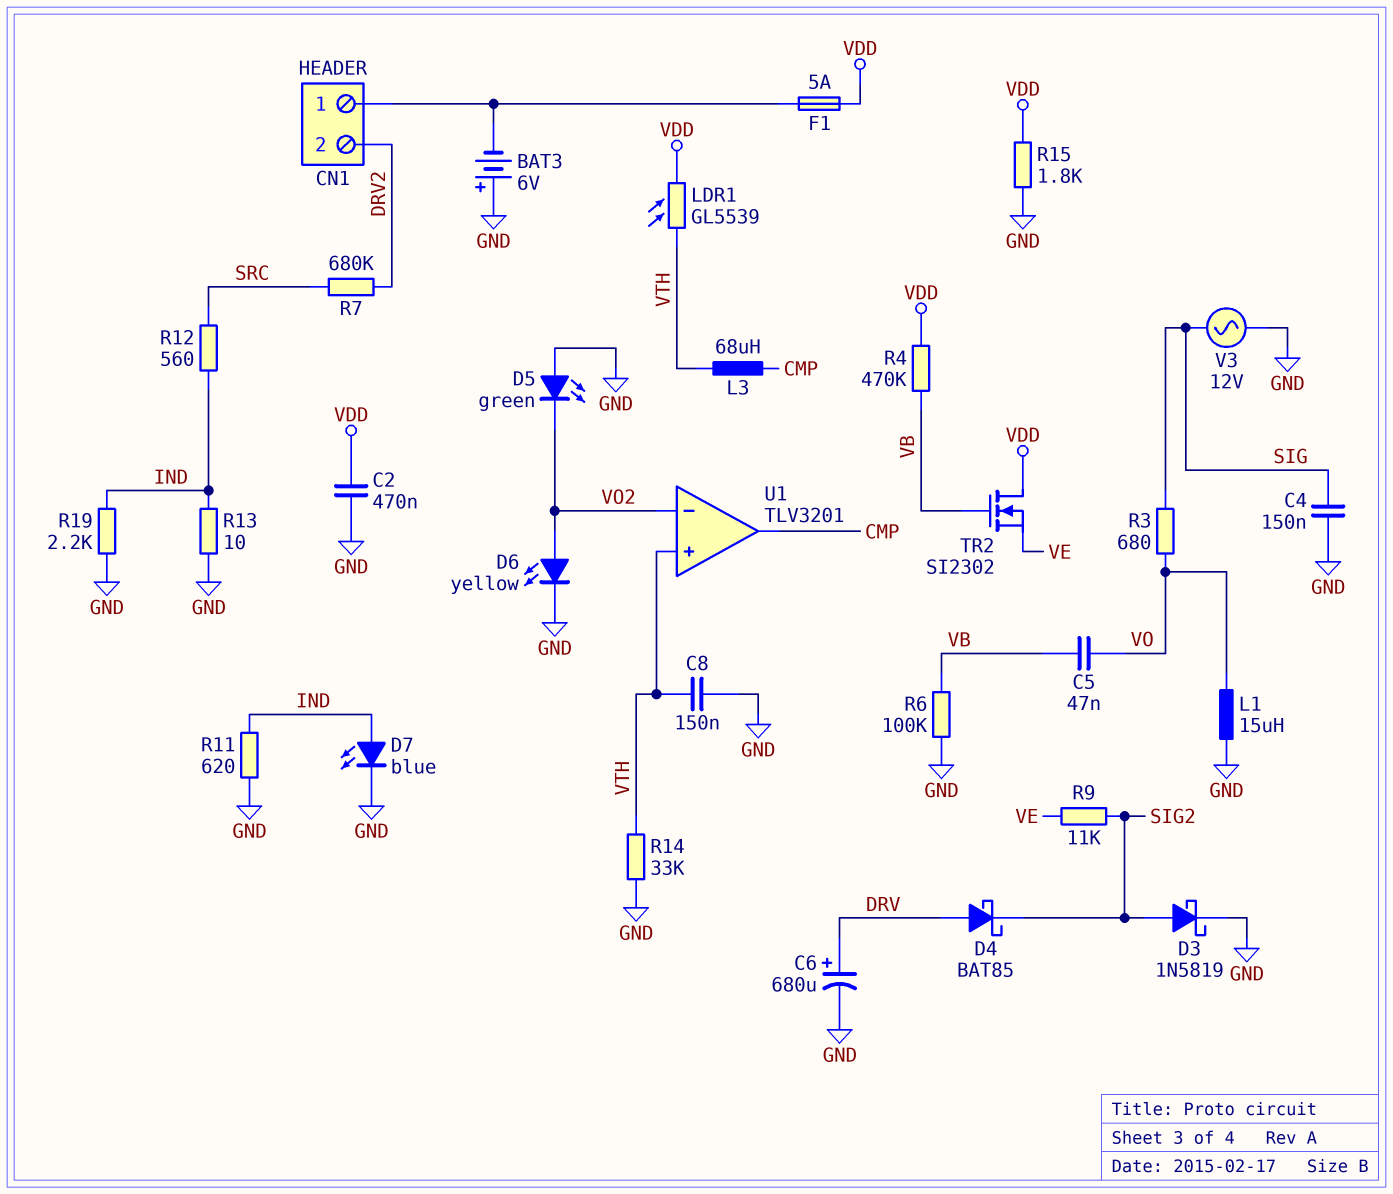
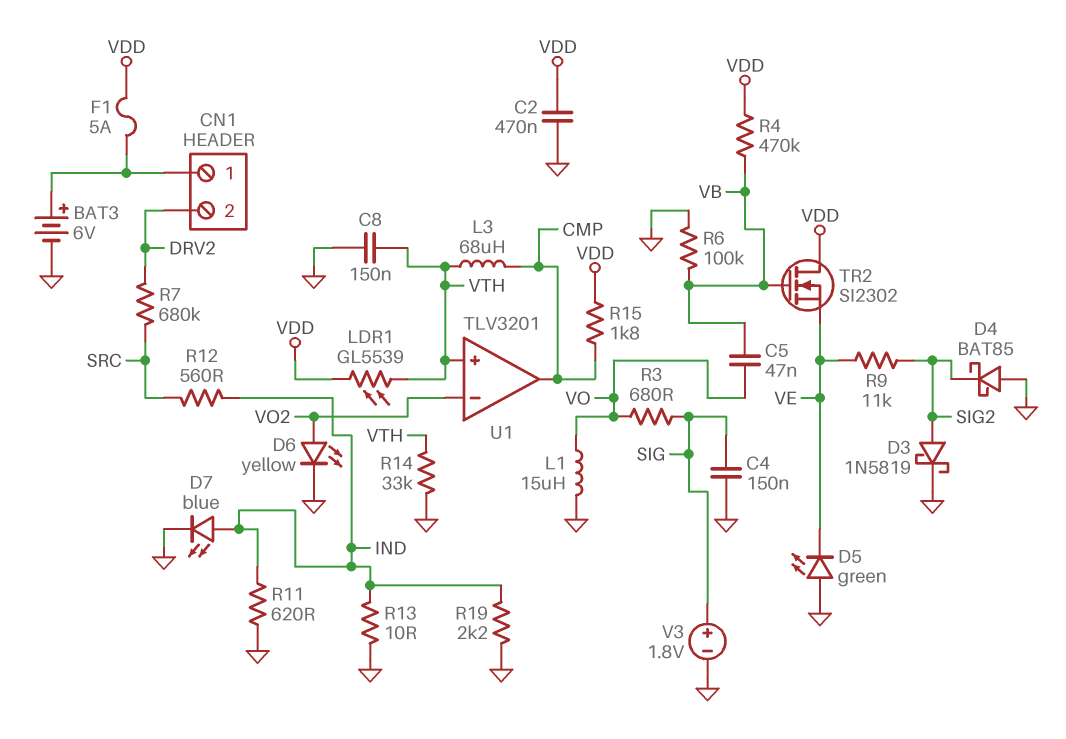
BAT3: 6V (plus GND, minus CN1/1) -> 6V (plus CN1/1, minus GND)
C6: 680uF (plus DRV, minus GND) -> none
D4: schottky BAT85 (A DRV, K SIG2) -> schottky BAT85 (A GND, K SIG2)
D5: LED green (A GND, K VO2) -> LED green (A GND, K VE)
R15: 1.8k (GND, VDD) -> 1.8k (CMP, VDD)
V3: AC 12V (GND, SIG) -> 1.8V (plus SIG, minus GND)

